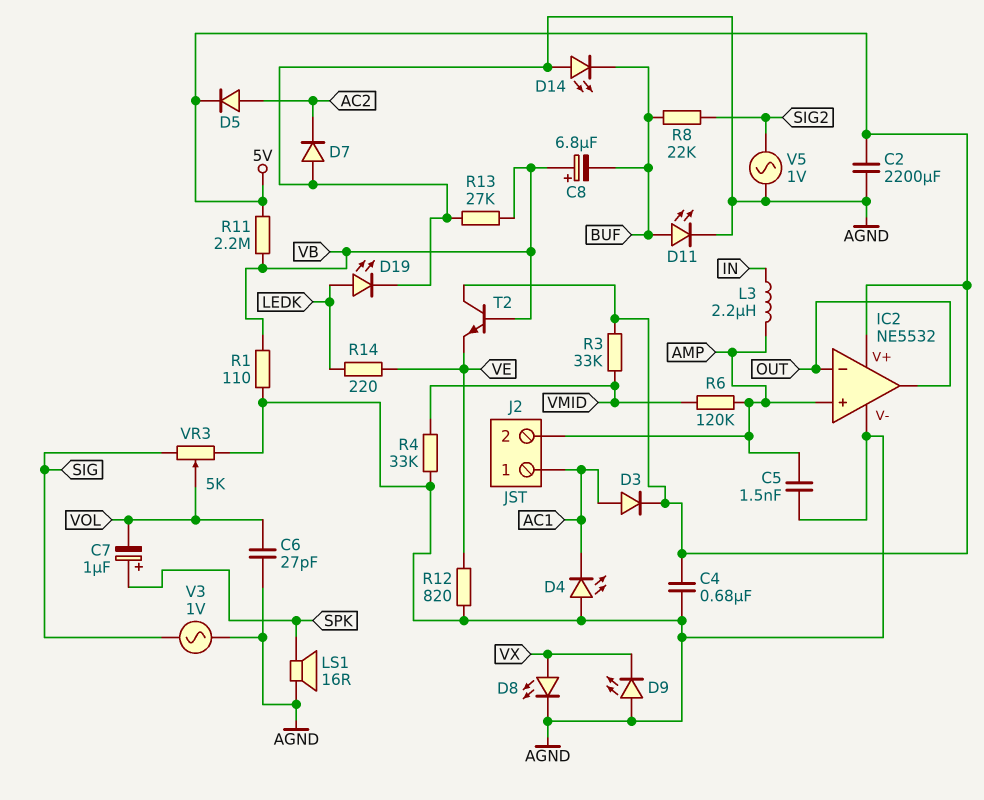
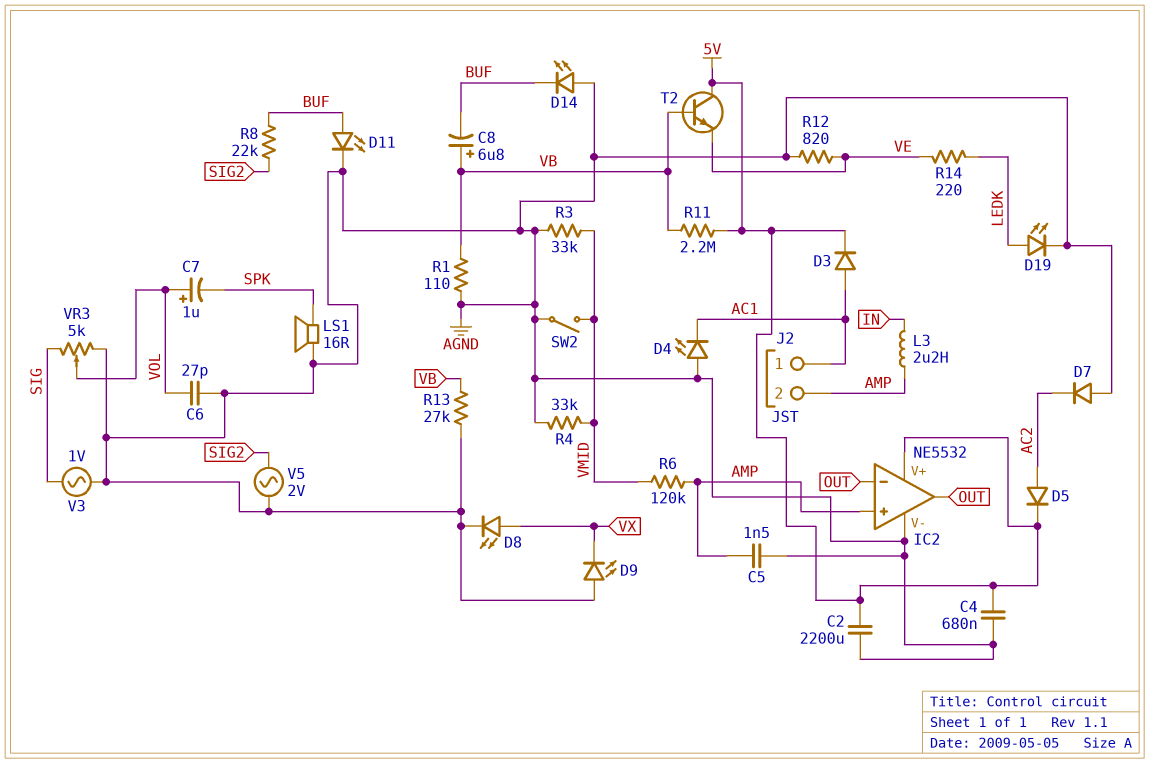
C7: 1uF (plus SPK, minus VOL) -> 1uF (plus VOL, minus SPK)
R3: 33k (5V, VMID) -> 33k (AGND, VMID)
SW2: none -> switch (AGND, VMID)
V5: AC 1V (AGND, SIG2) -> AC 2V (AGND, SIG2)

